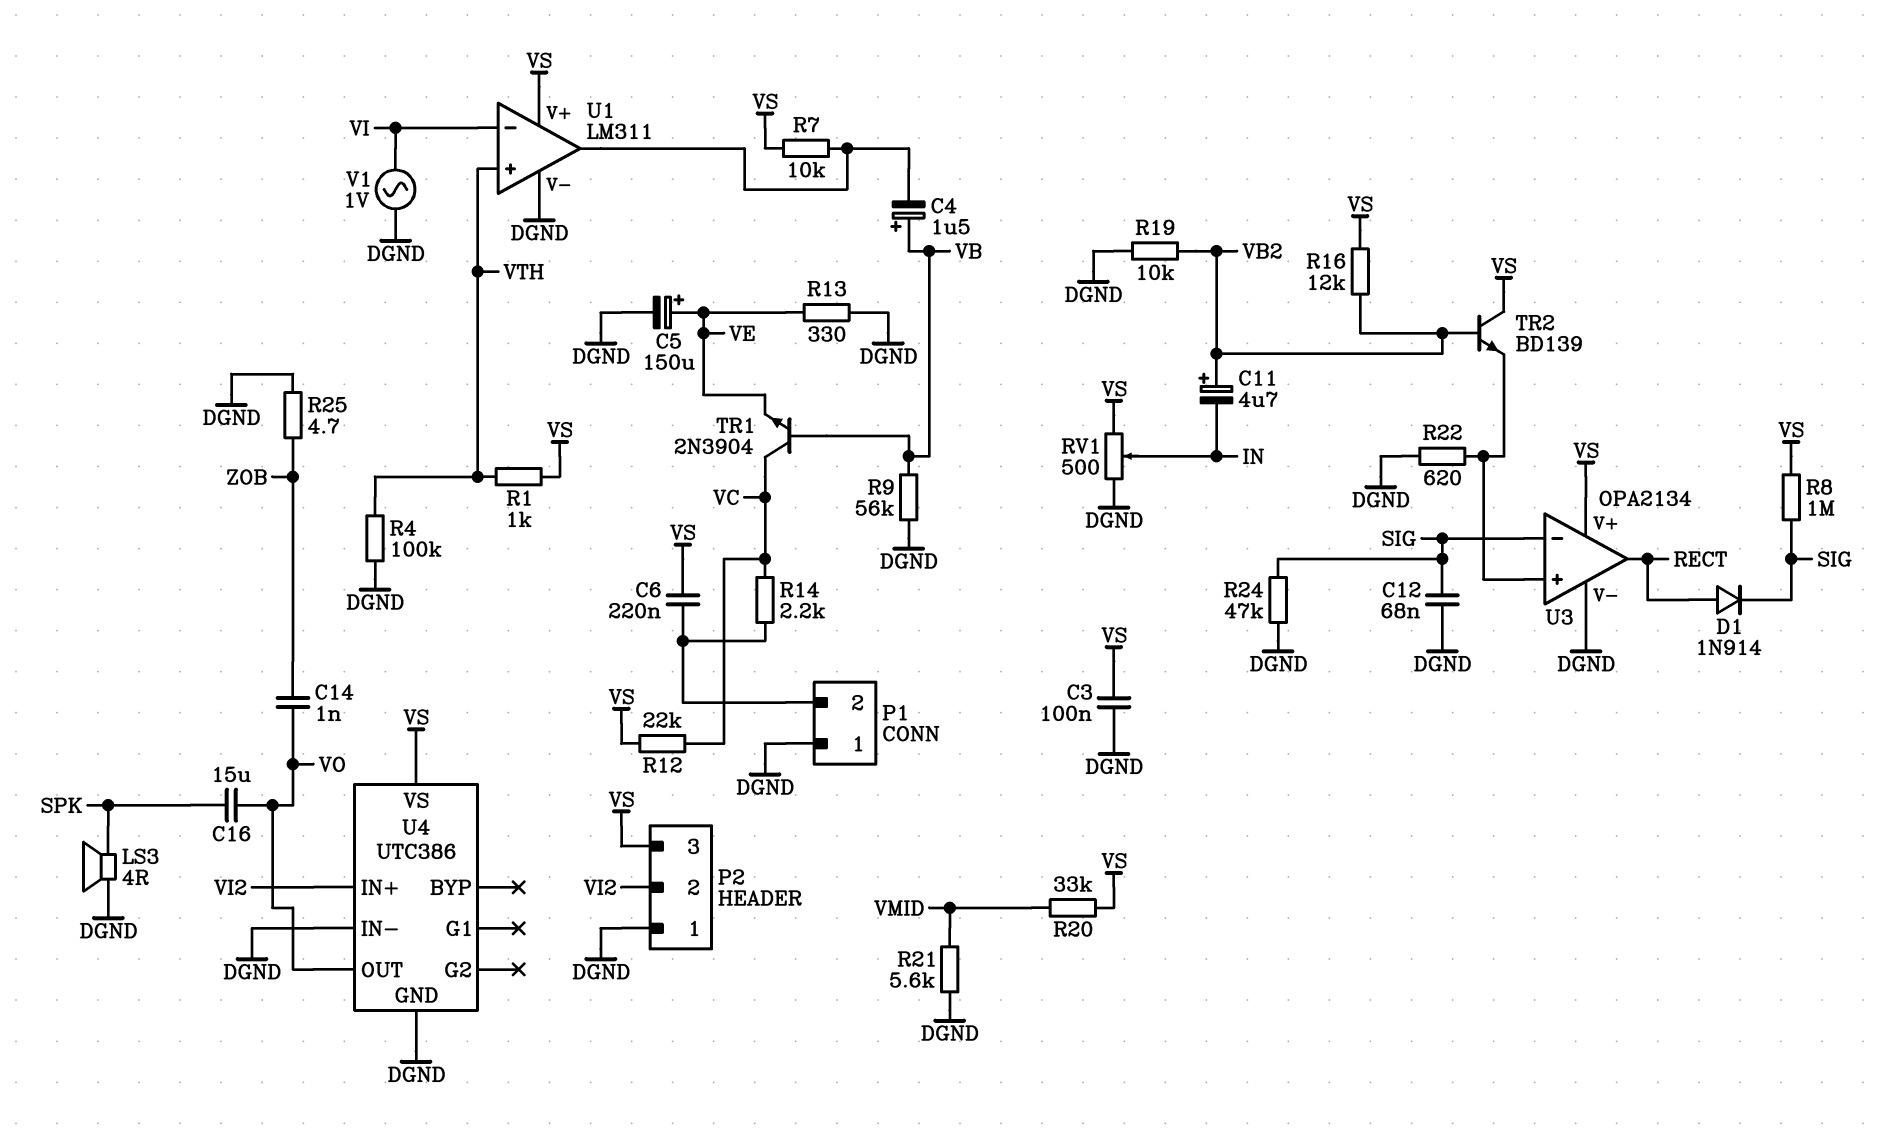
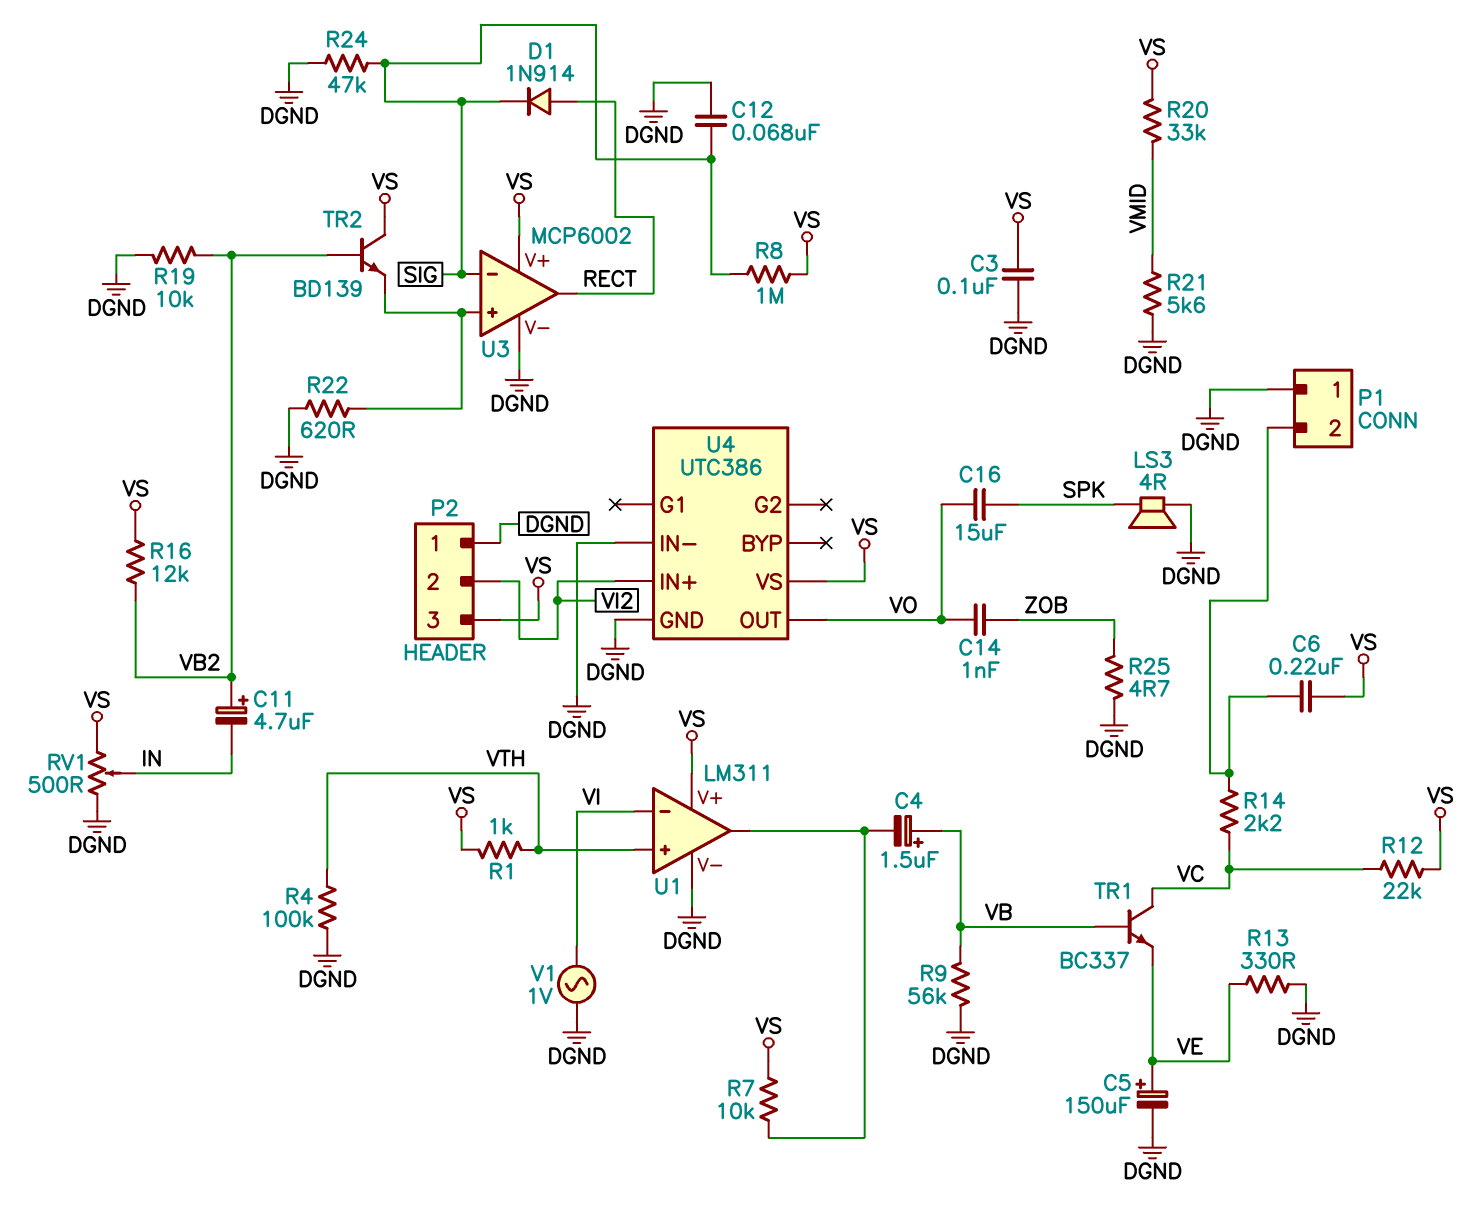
TR1: NPN 2N3904 (B VB, C VC, E VE) -> NPN BC337 (B VB, C VC, E VE)
U3: OPA2134 -> MCP6002

